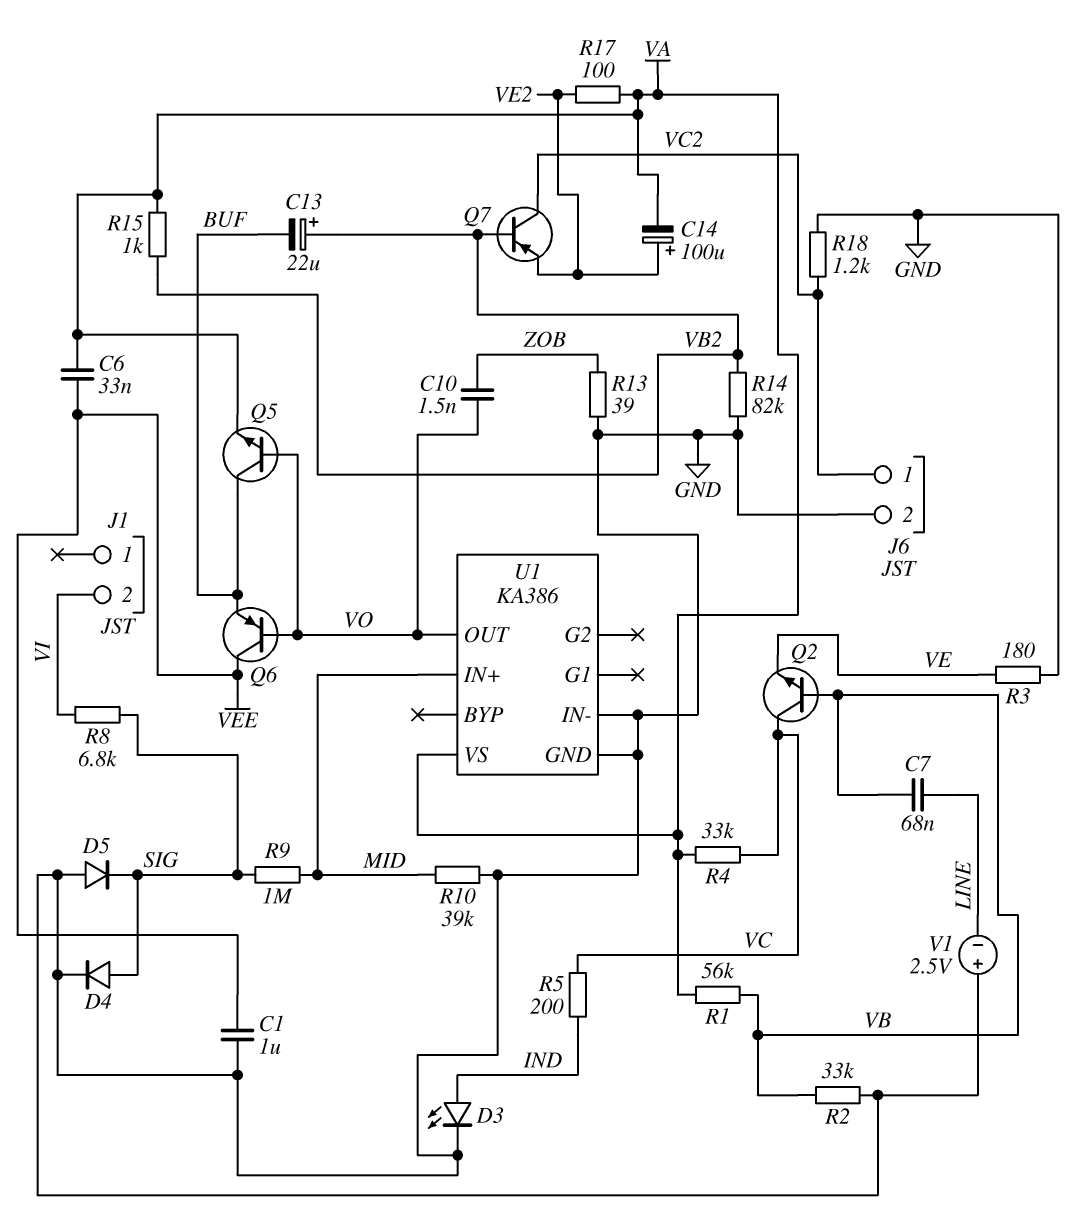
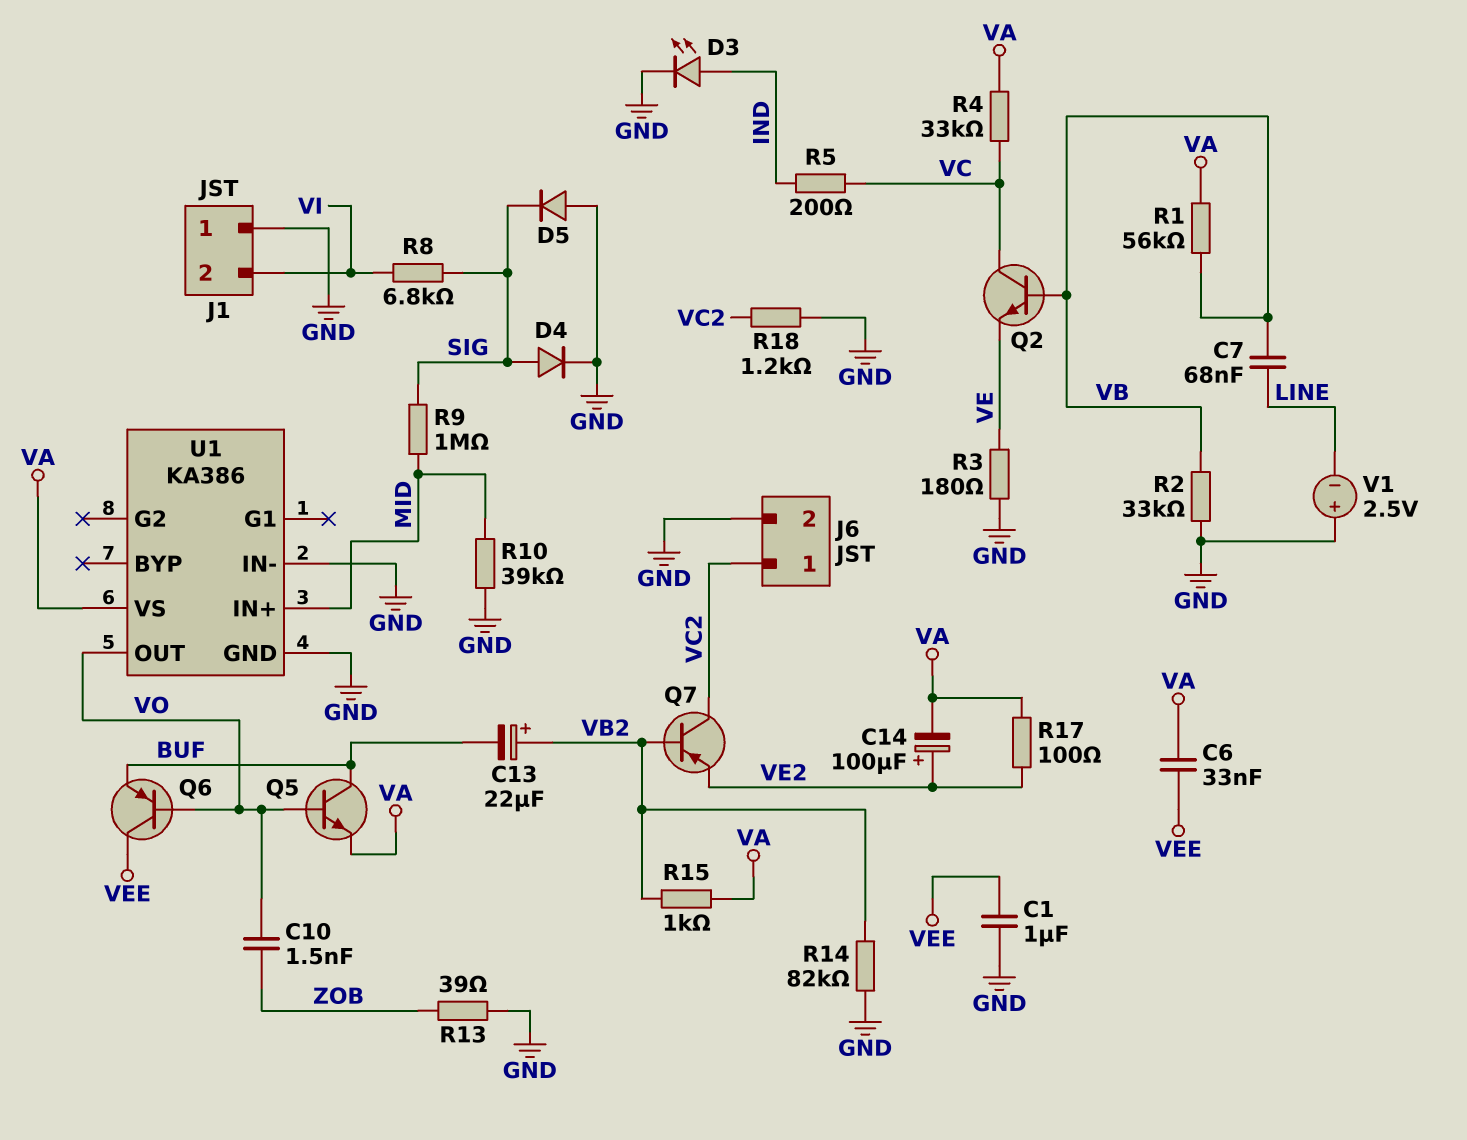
J1 pin 1: none -> GND

